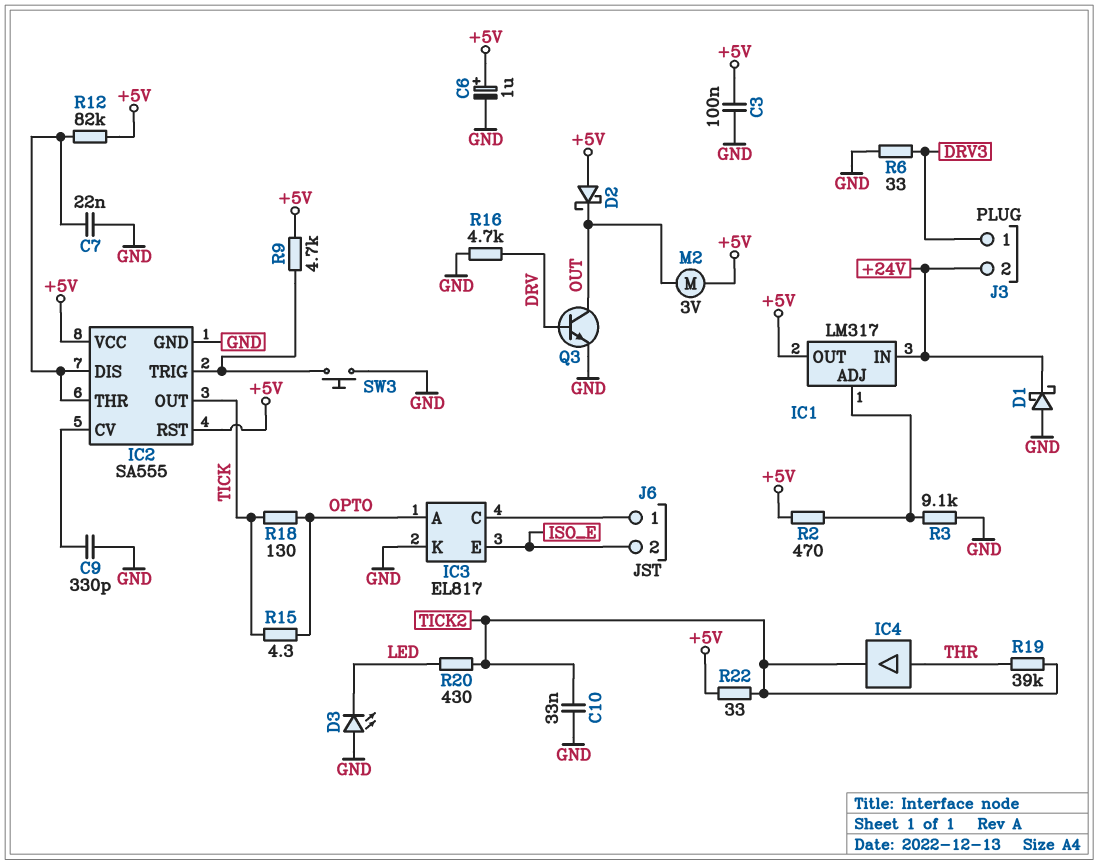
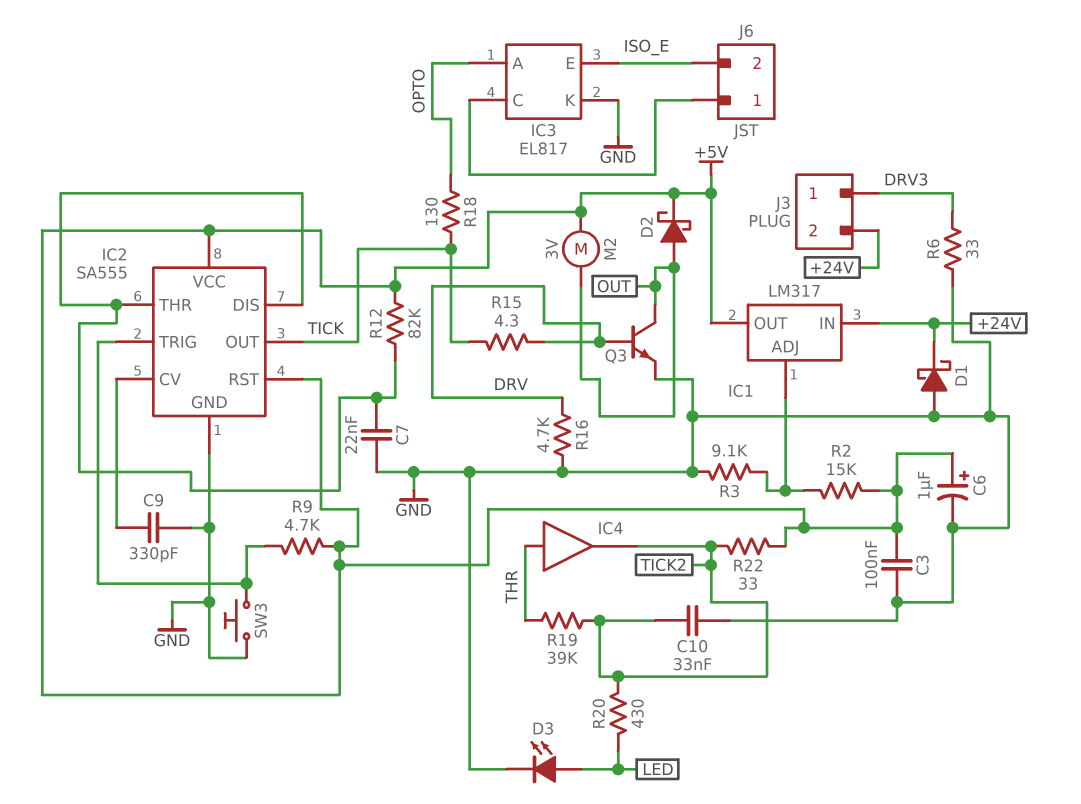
D2: schottky (A +5V, K OUT) -> schottky (A OUT, K +5V)
D3: LED (A GND, K LED) -> LED (A LED, K GND)
R2: 470 (+5V, IC1/ADJ) -> 15k (+5V, IC1/ADJ)
R15: 4.3 (OPTO, TICK) -> 4.3 (DRV, TICK)

